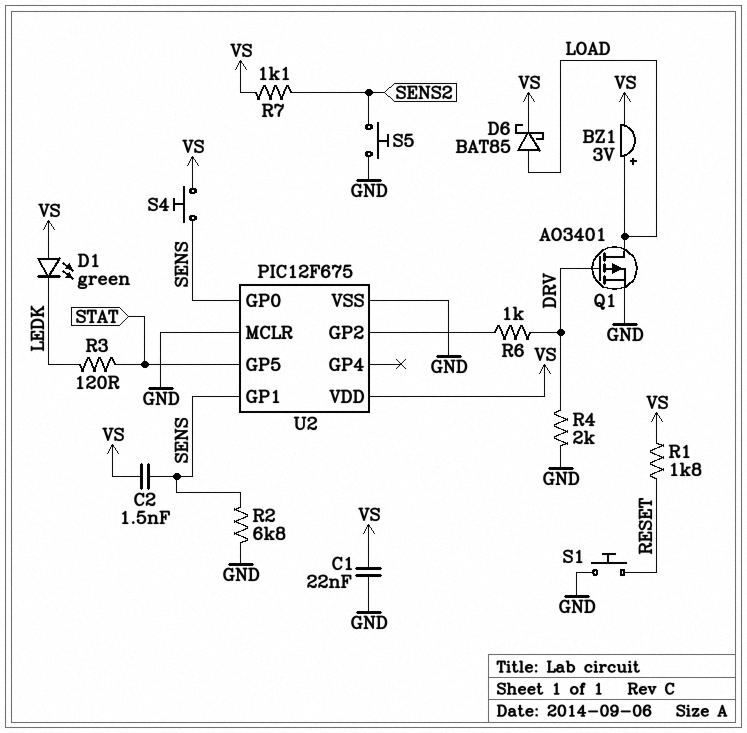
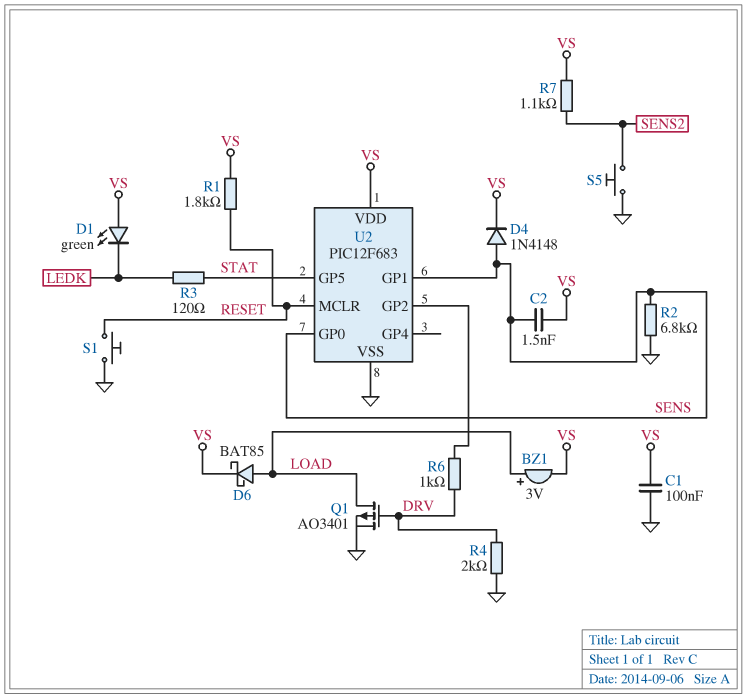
C1: 22nF (GND, VS) -> 100nF (GND, VS)
D4: none -> diode 1N4148 (A SENS, K VS)
S4: button (SENS, VS) -> none
U2: PIC12F675 -> PIC12F683
U2 pin MCLR: GND -> RESET

